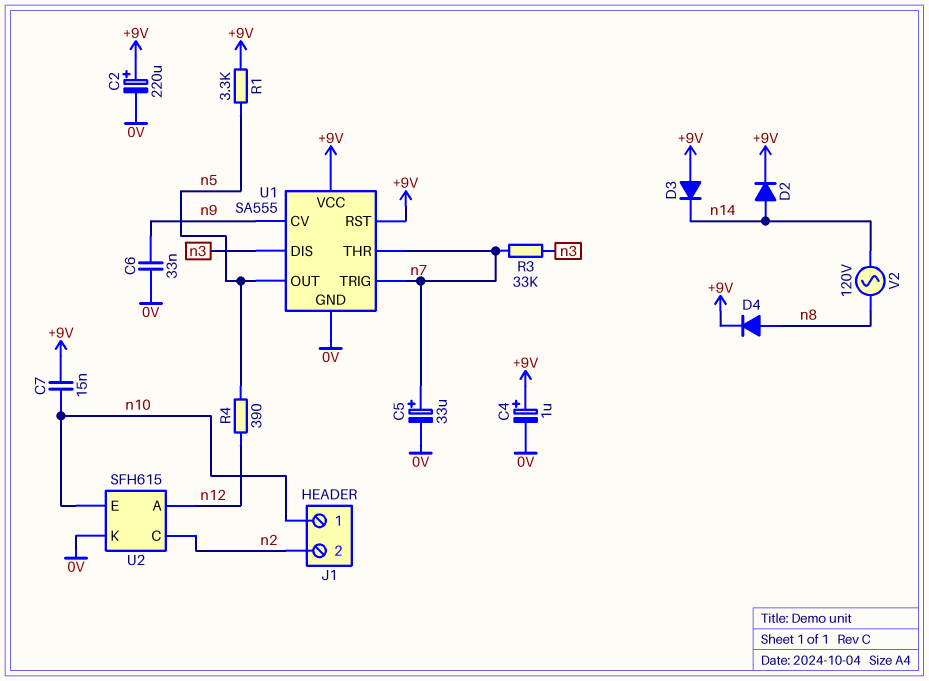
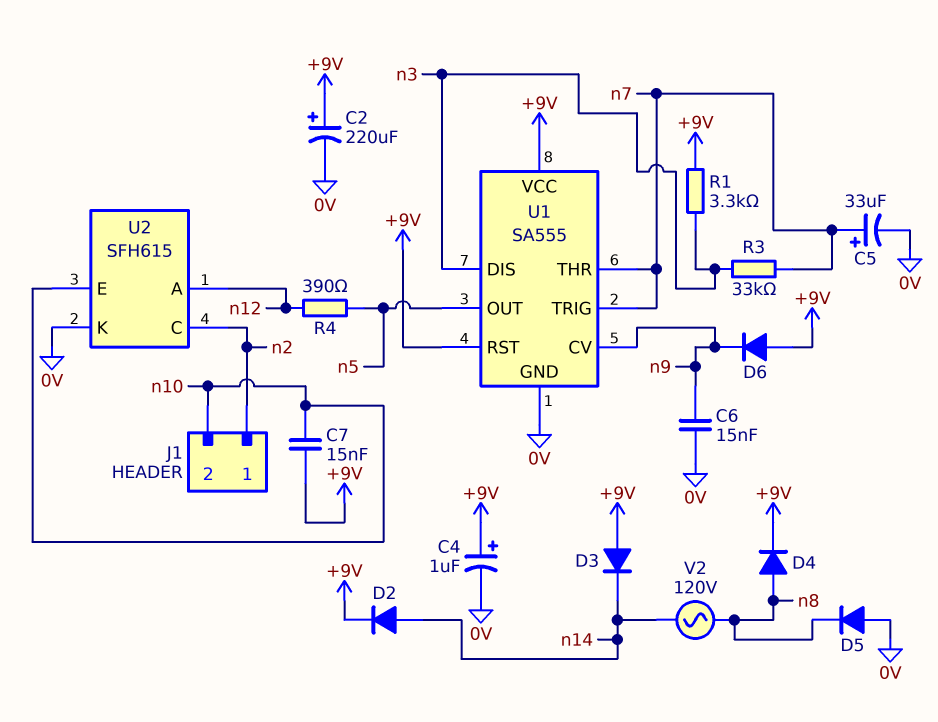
C6: 33nF (0V, n9) -> 15nF (0V, n9)
D5: none -> diode (A 0V, K n8)
D6: none -> diode (A +9V, K n9)
J1 pin 1: n10 -> n2
J1 pin 2: n2 -> n10
R1: 3.3k (+9V, n5) -> 3.3k (+9V, n3)

